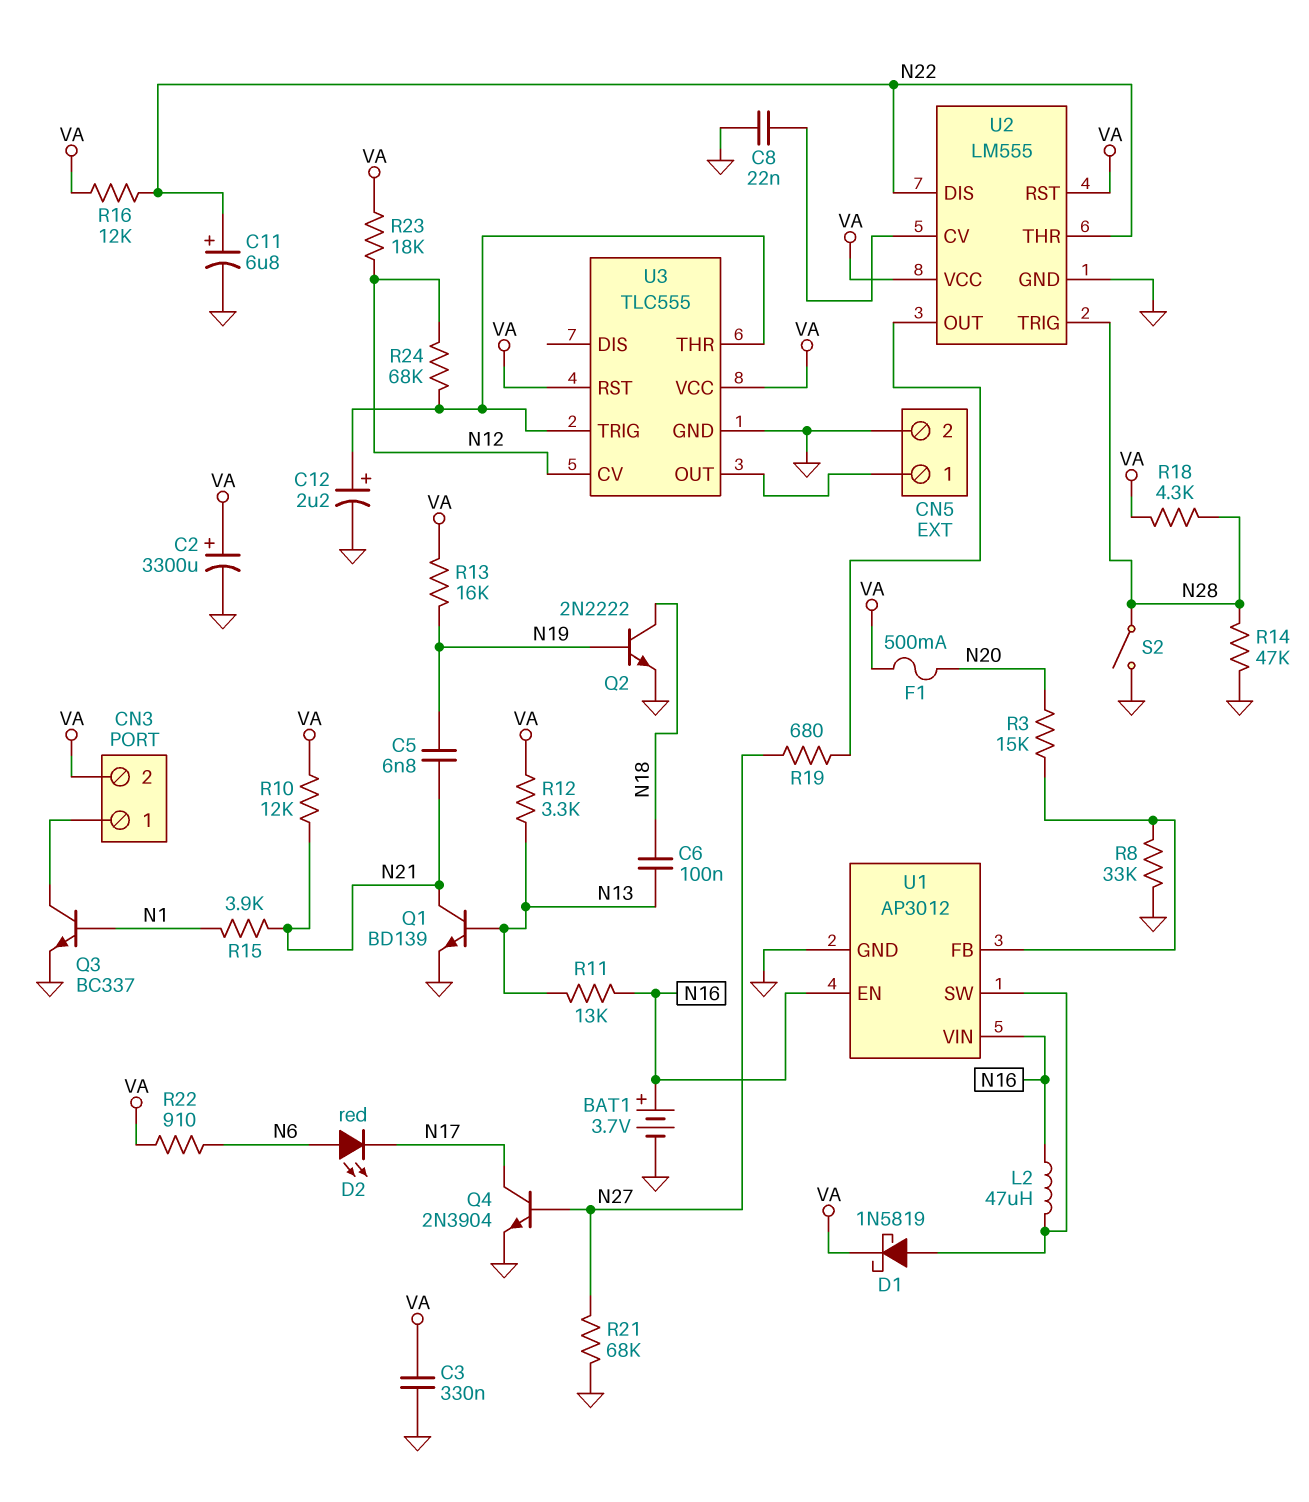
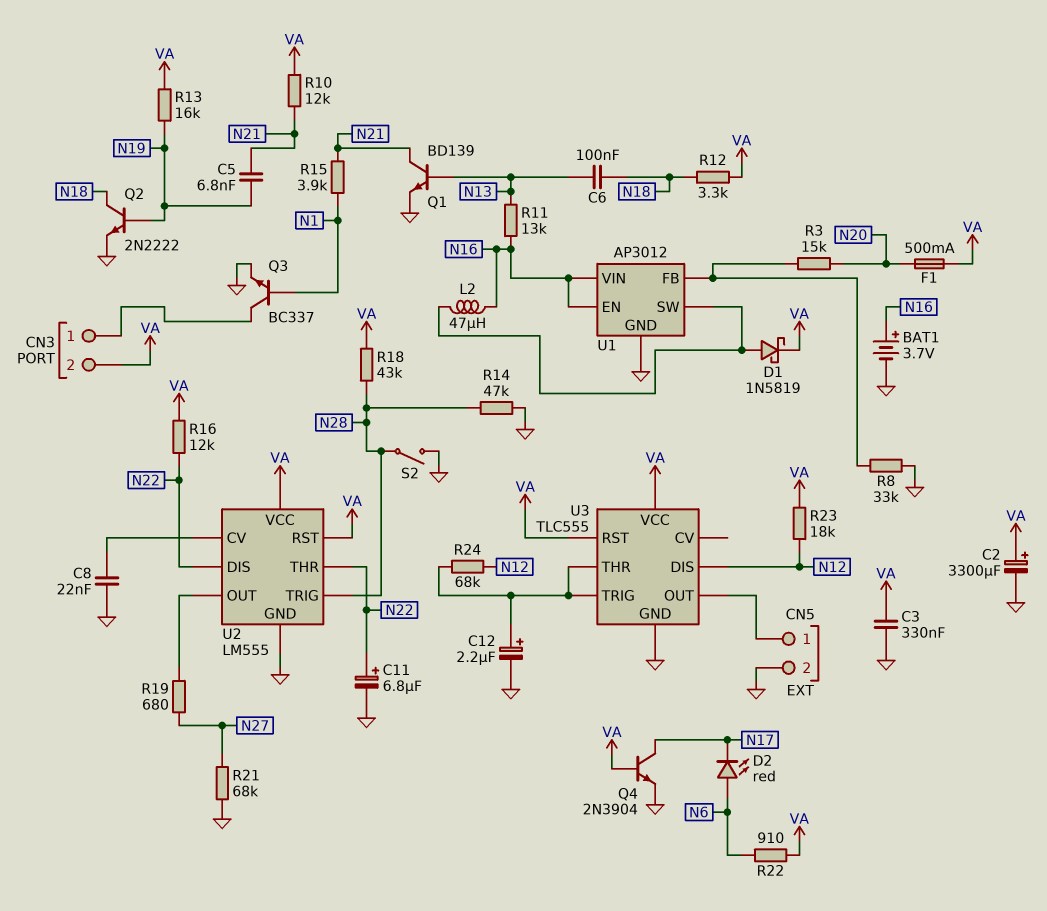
Q4: NPN 2N3904 (B N27, C N17, E GND) -> NPN 2N3904 (B VA, C N17, E GND)
R12: 3.3k (N13, VA) -> 3.3k (N18, VA)
R18: 4.3k (N28, VA) -> 43k (N28, VA)
U3 pin CV: N12 -> none
U3 pin DIS: none -> N12

